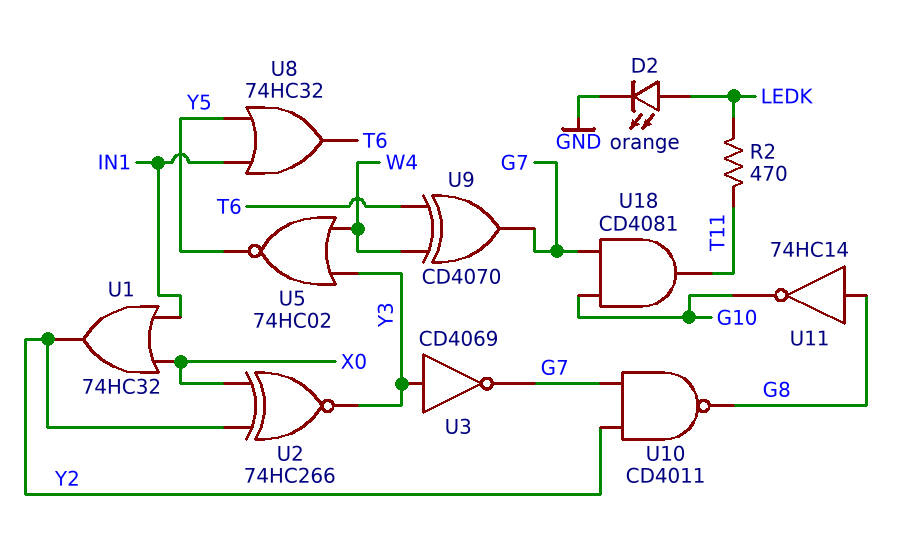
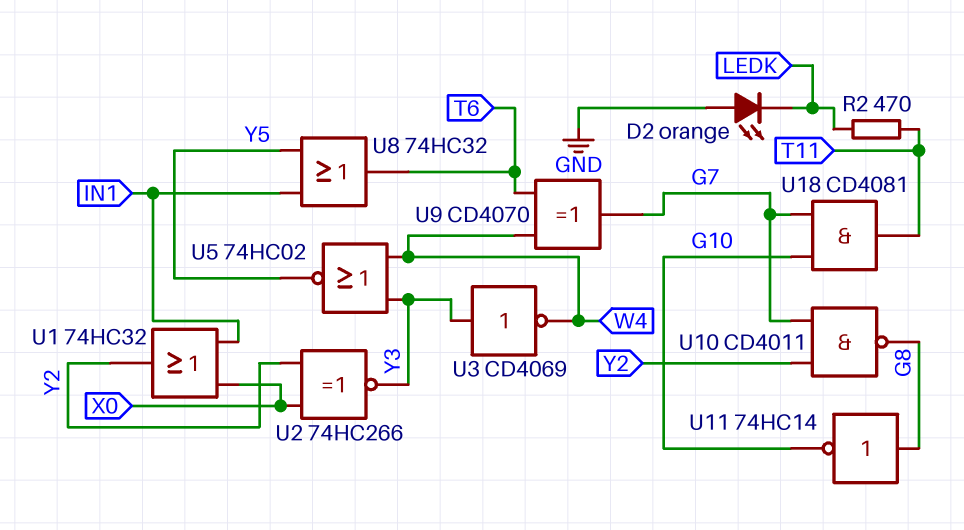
D2: LED orange (A LEDK, K GND) -> LED orange (A GND, K LEDK)
U3: NOT CD4069 (in Y3, out G7) -> NOT CD4069 (in Y3, out W4)

